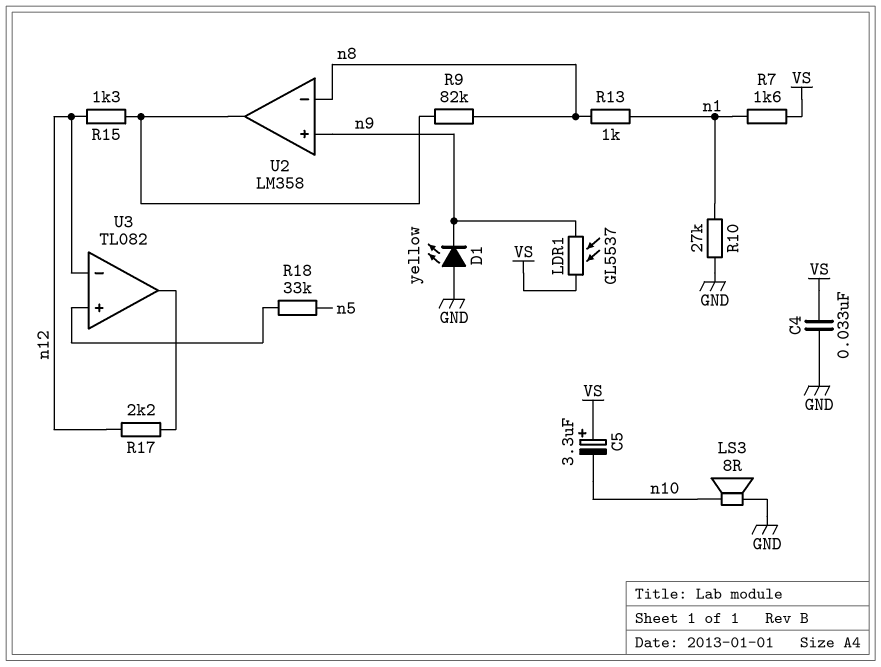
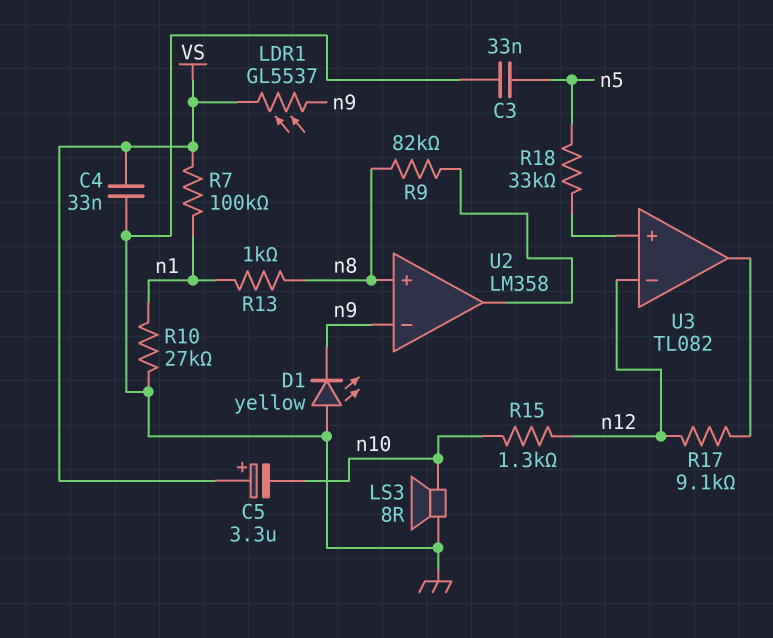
C3: none -> 33nF (GND, n5)
R7: 1.6k (VS, n1) -> 100k (VS, n1)
R15: 1.3k (U2/out, n12) -> 1.3k (n10, n12)
R17: 2.2k (U3/out, n12) -> 9.1k (U3/out, n12)
U2 pin in+: n9 -> n8
U2 pin in-: n8 -> n9

